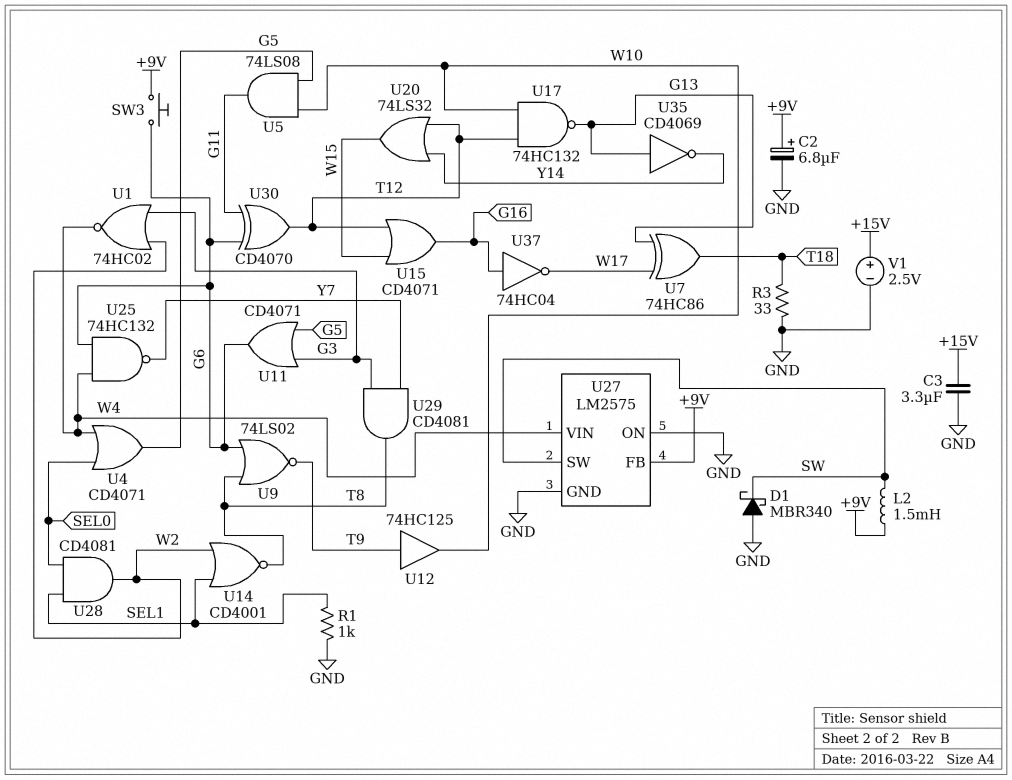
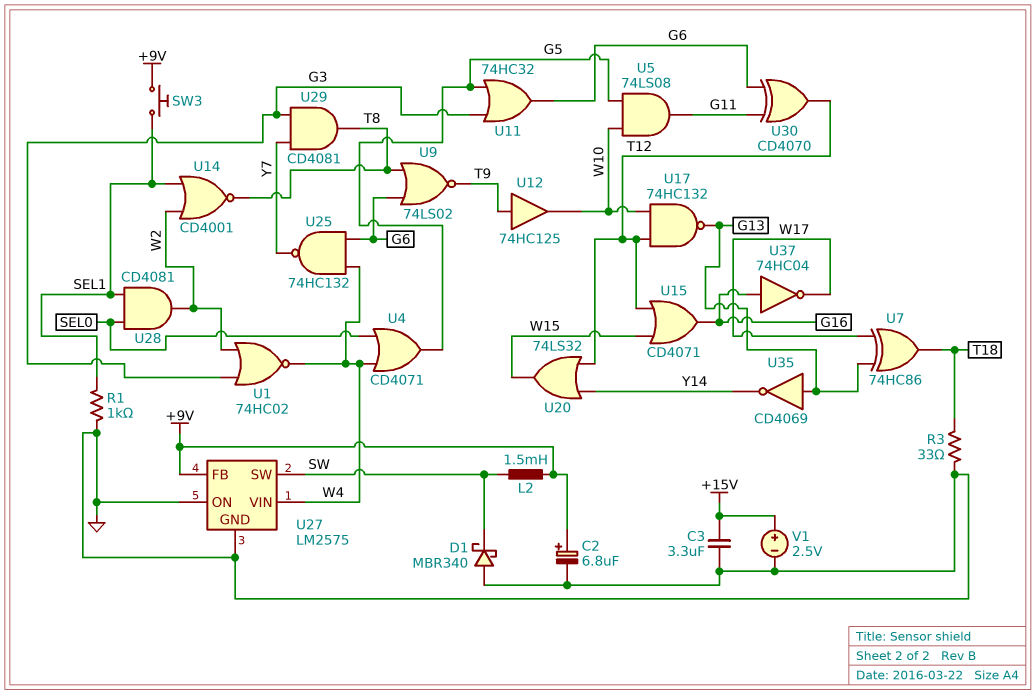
SW3: button (+9V, G6) -> button (+9V, SEL1)
U11: OR CD4071 (in G3, in G5, out G6) -> OR 74HC32 (in G3, in G5, out G6)

